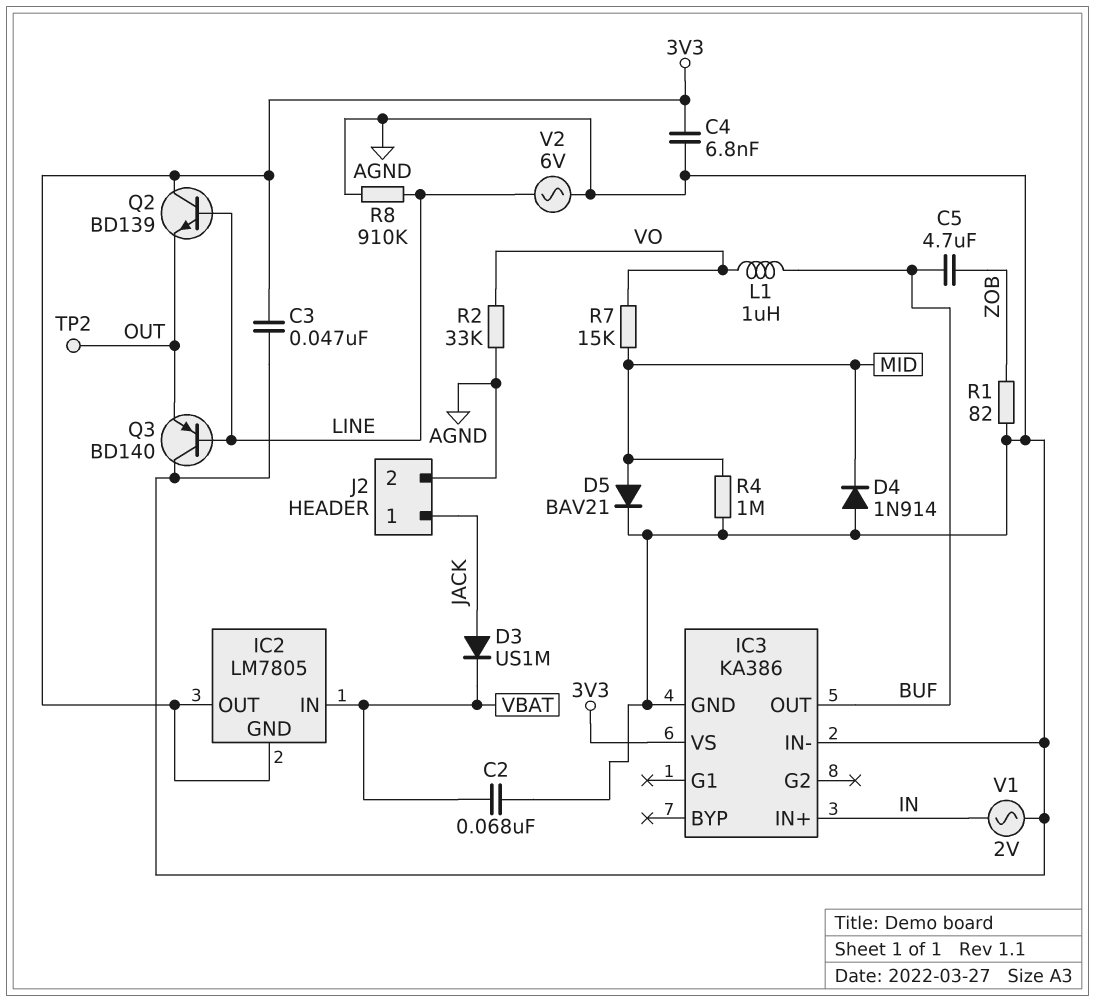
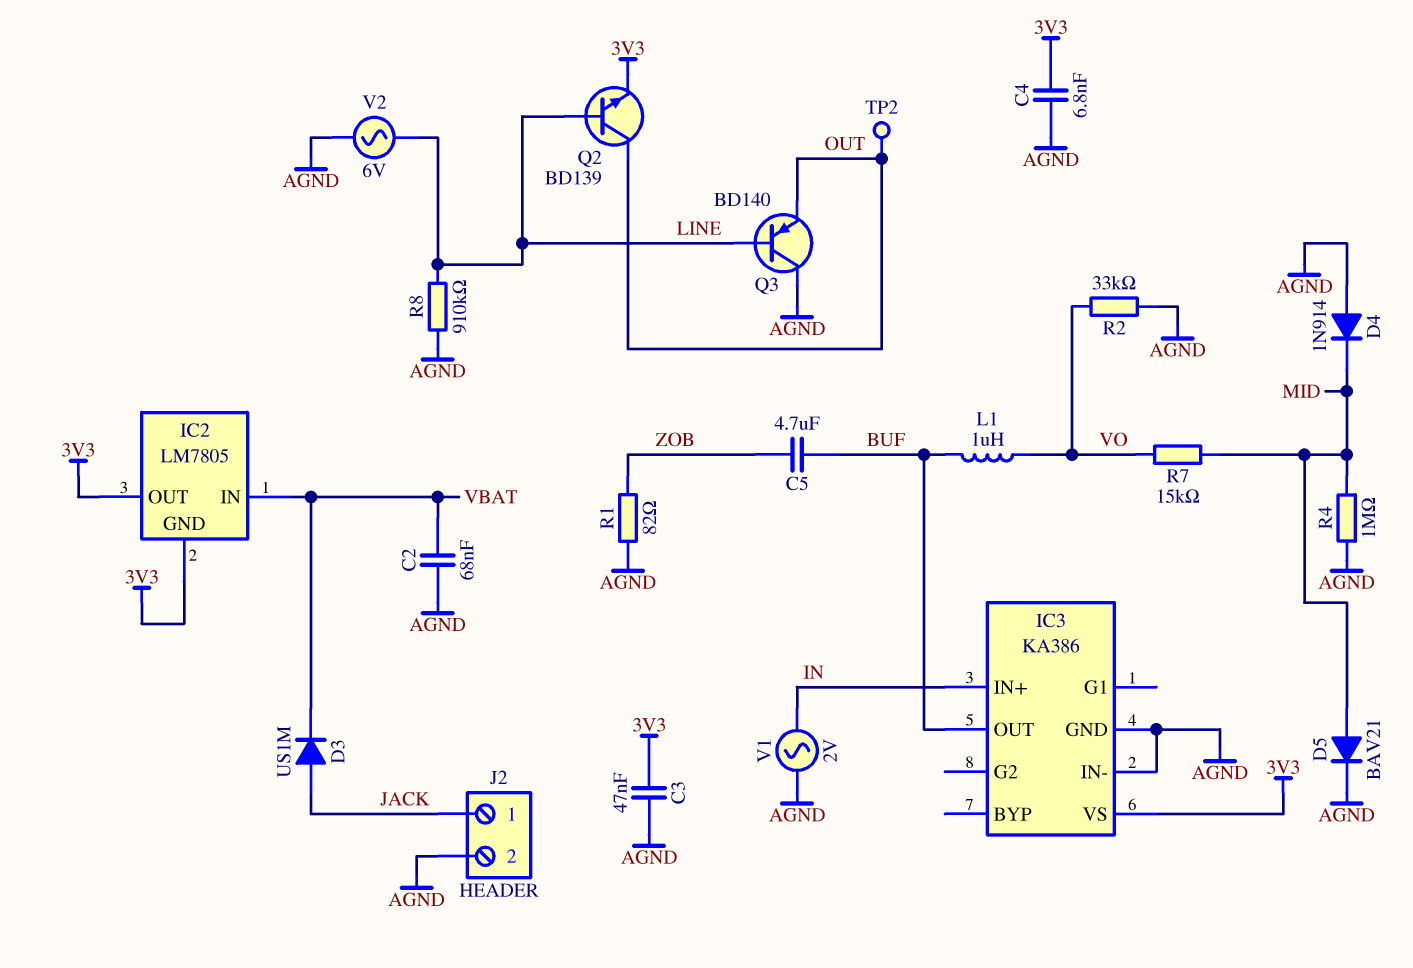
Q2: NPN BD139 (B LINE, C 3V3, E OUT) -> NPN BD139 (B LINE, C OUT, E 3V3)

